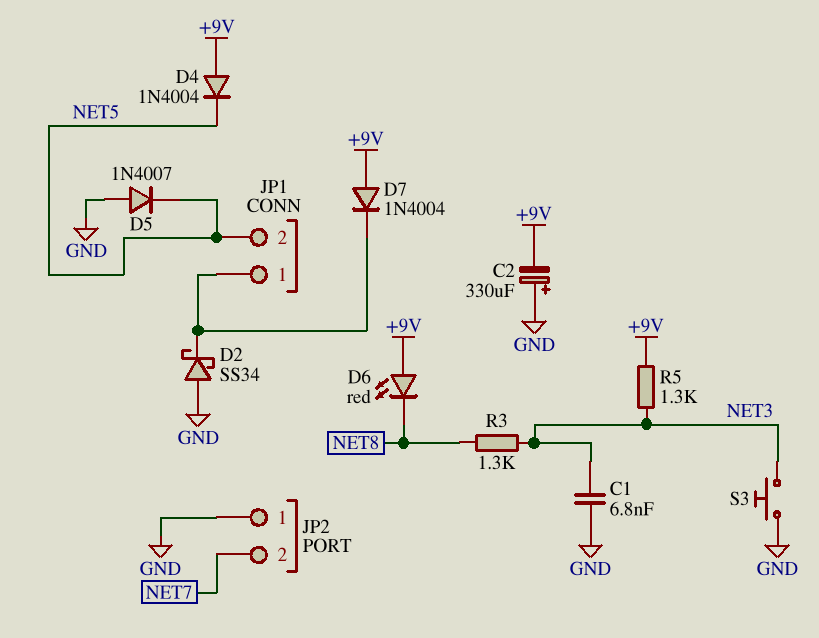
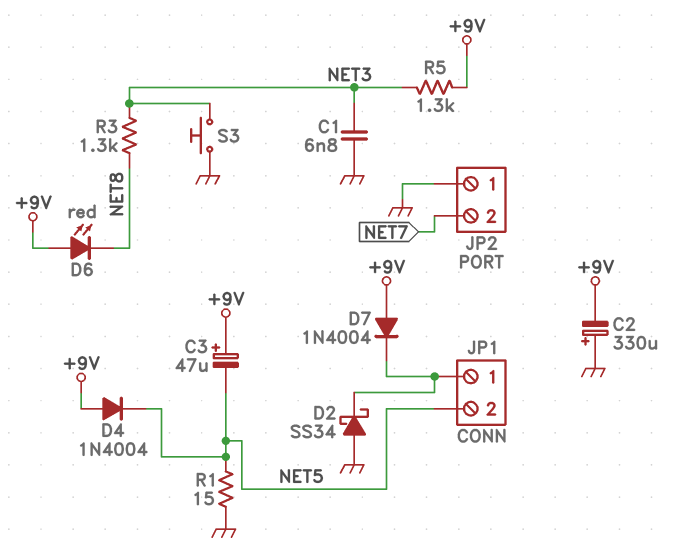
C3: none -> 47uF (plus +9V, minus NET5)
D5: diode 1N4007 (A GND, K NET5) -> none
R1: none -> 15 (GND, NET5)

